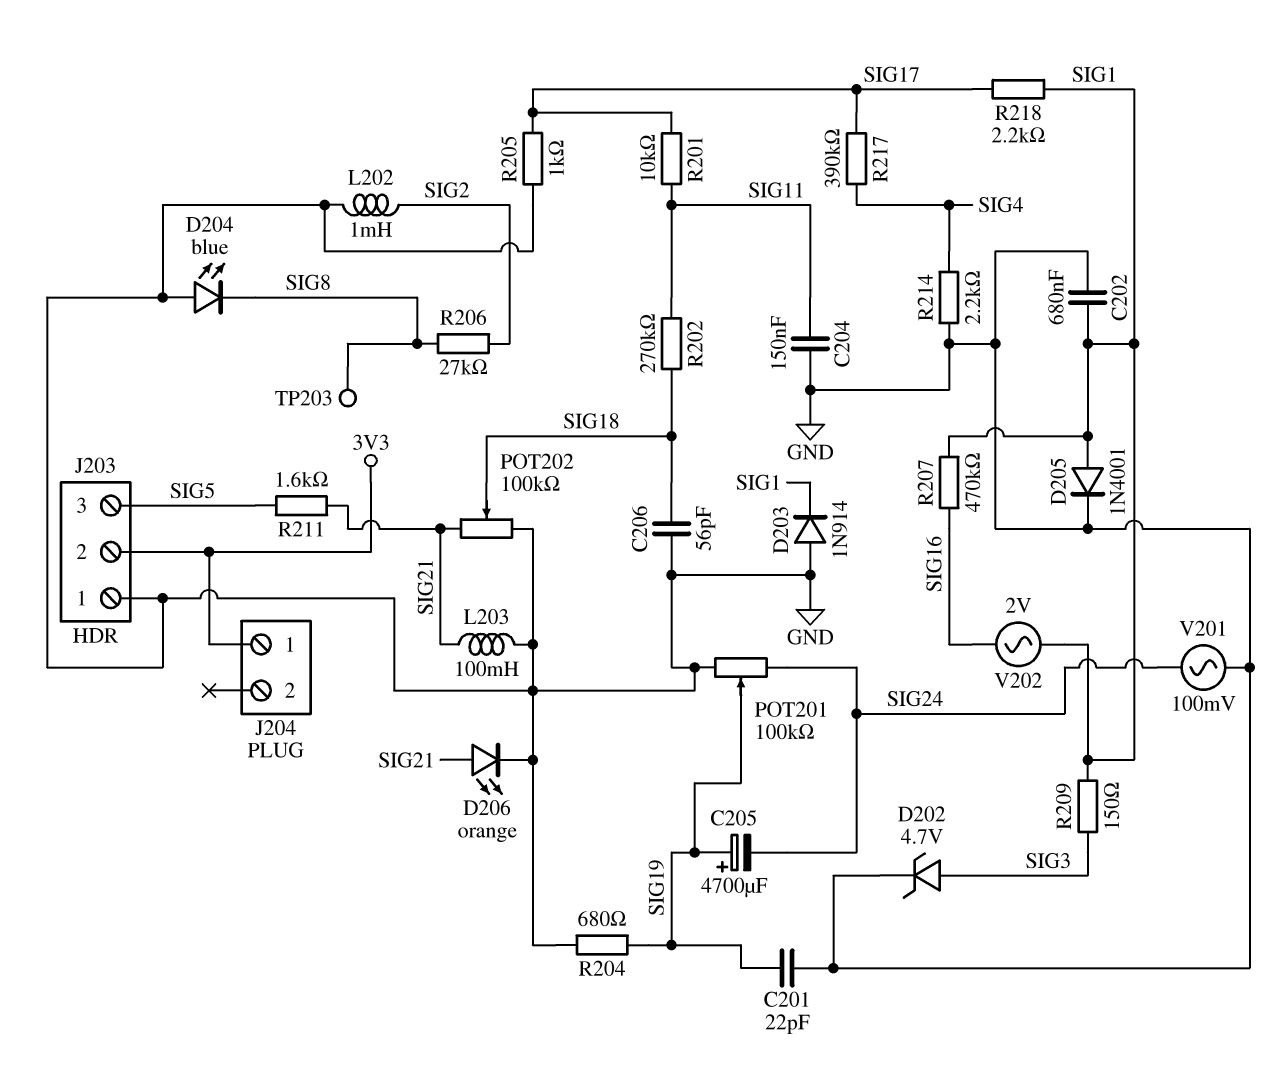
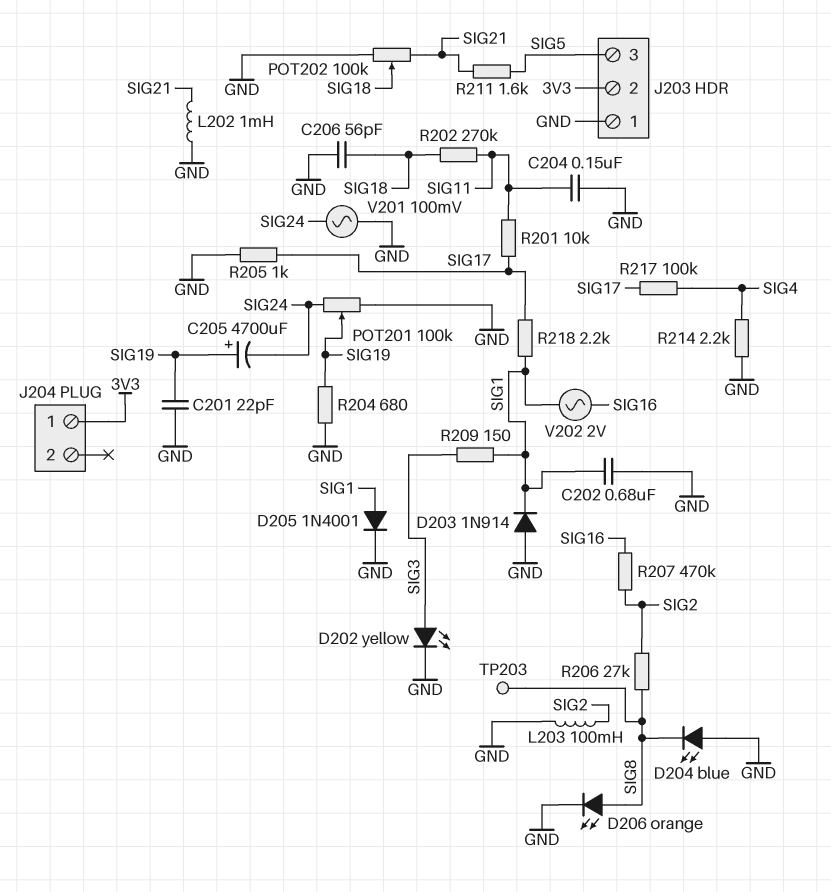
D202: zener 4.7V (A SIG3, K GND) -> LED yellow (A SIG3, K GND)
D206: LED orange (A SIG21, K GND) -> LED orange (A SIG8, K GND)
L202: 1mH (GND, SIG2) -> 1mH (GND, SIG21)
L203: 100mH (GND, SIG21) -> 100mH (GND, SIG2)
R207: 470k (SIG1, SIG16) -> 470k (SIG2, SIG16)
R217: 390k (SIG4, SIG17) -> 100k (SIG4, SIG17)

